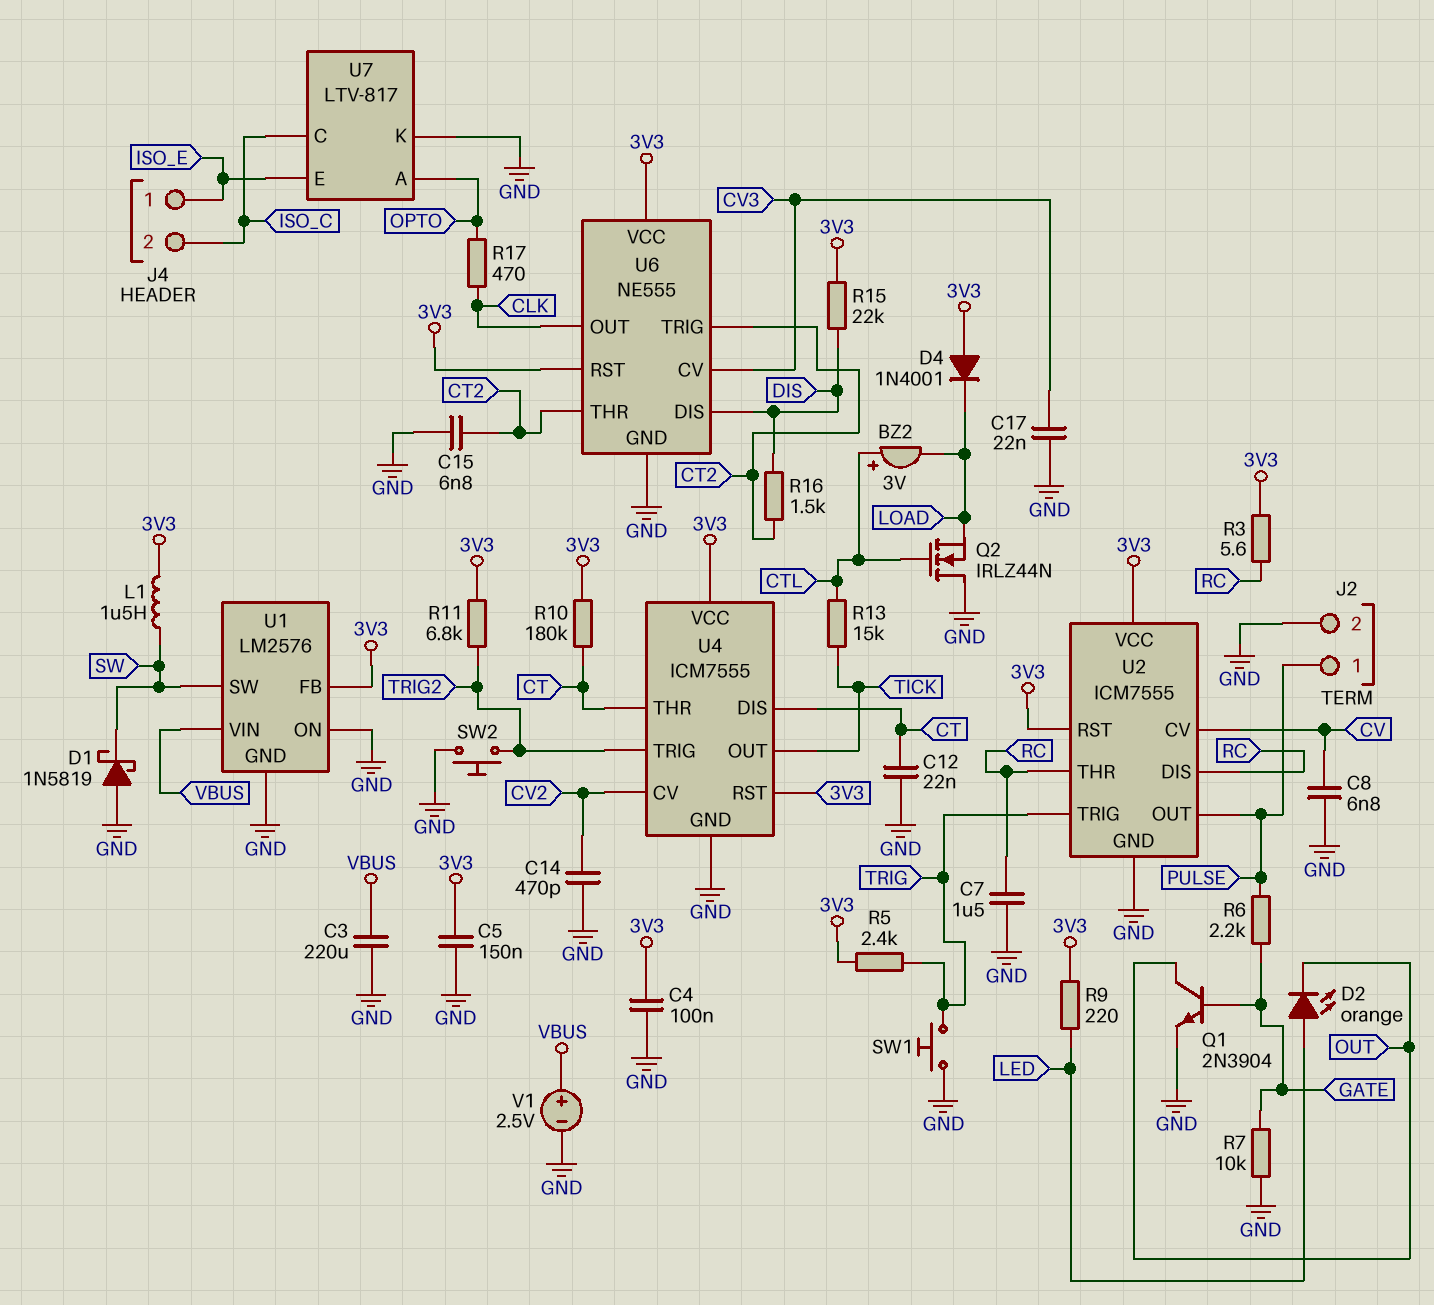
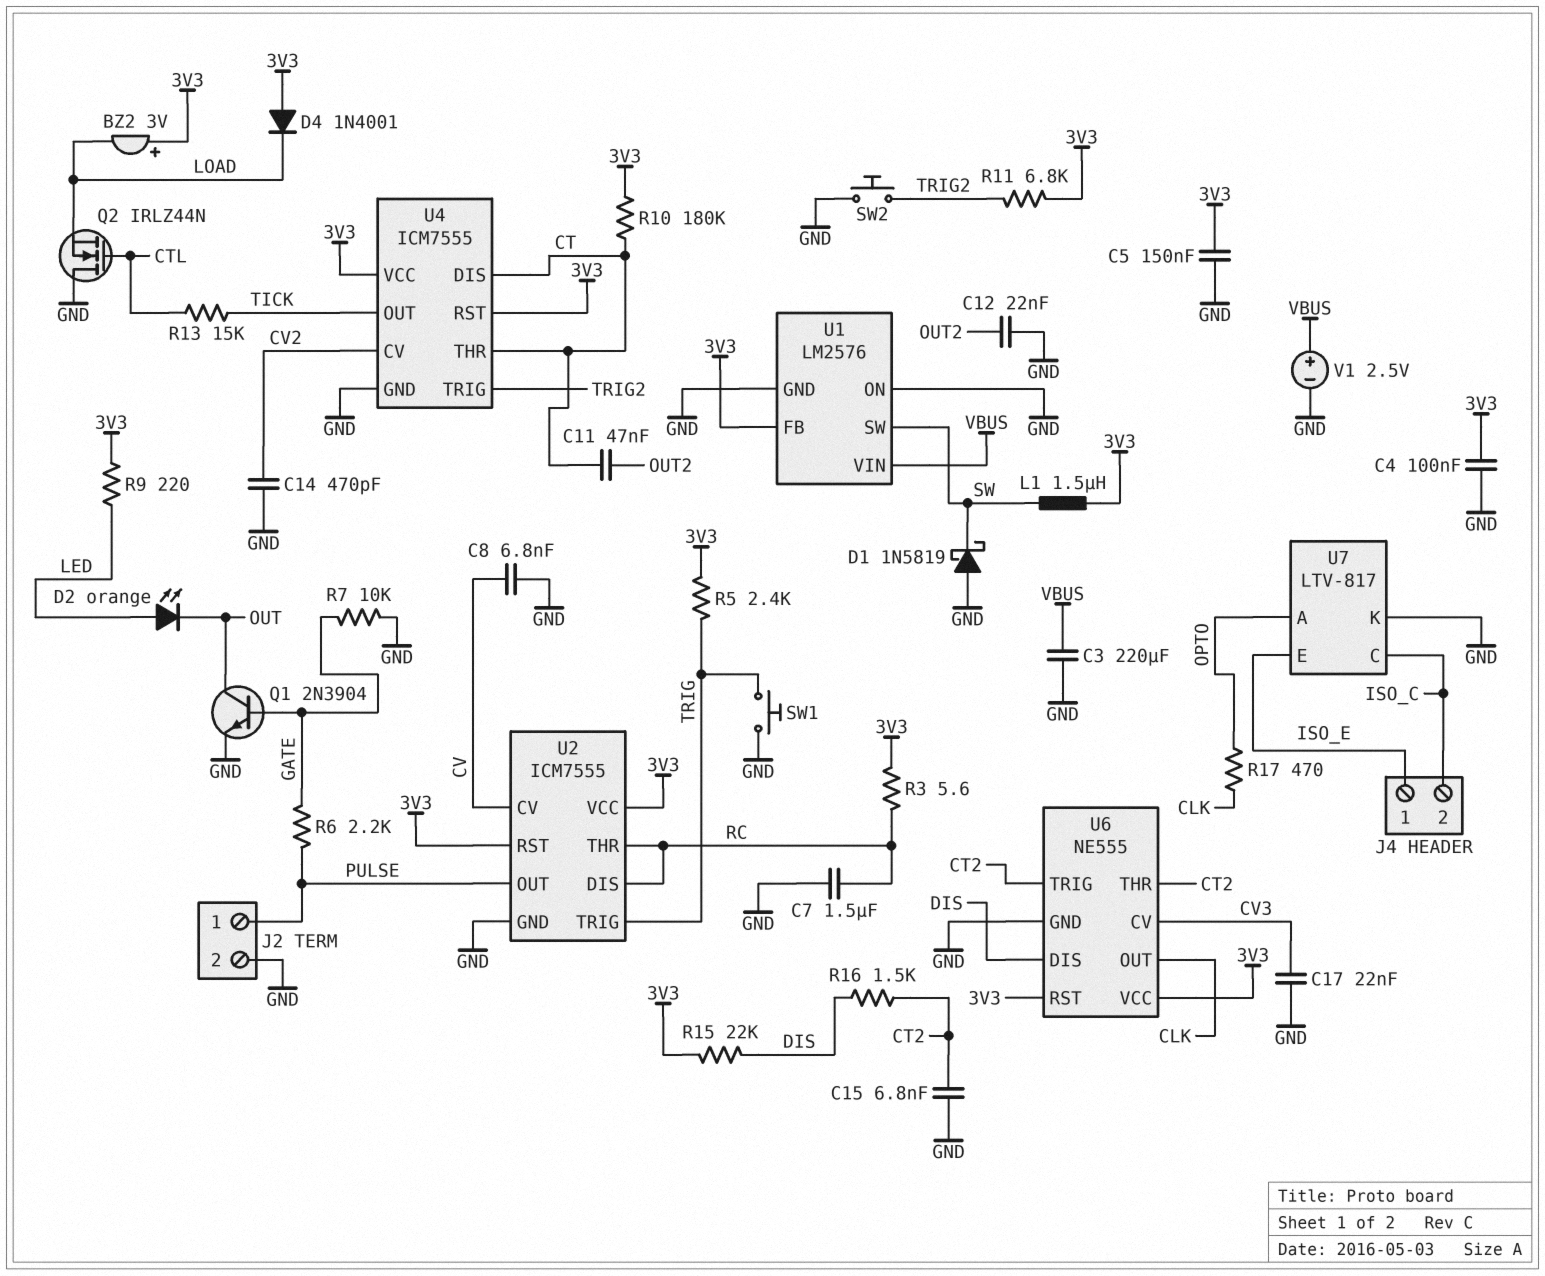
BZ2: buzzer 3V (plus CTL, minus LOAD) -> buzzer 3V (plus 3V3, minus LOAD)
C11: none -> 47nF (CT, OUT2)
C12: 22nF (CT, GND) -> 22nF (GND, OUT2)

